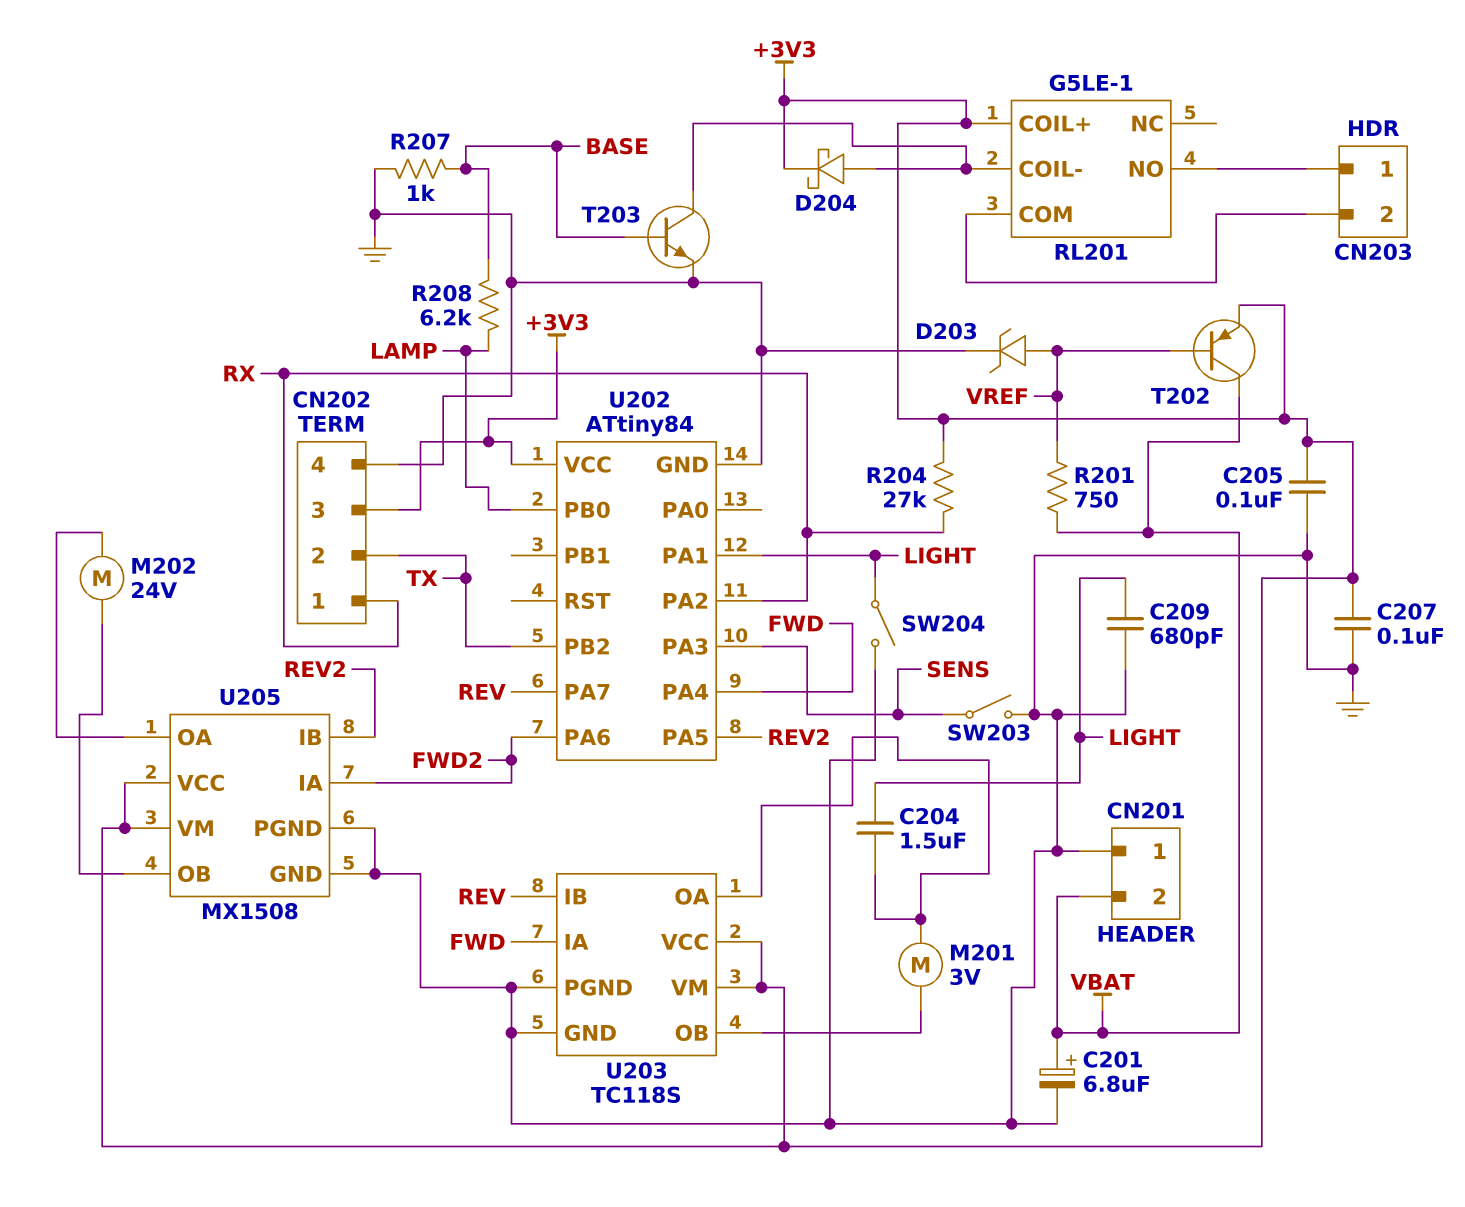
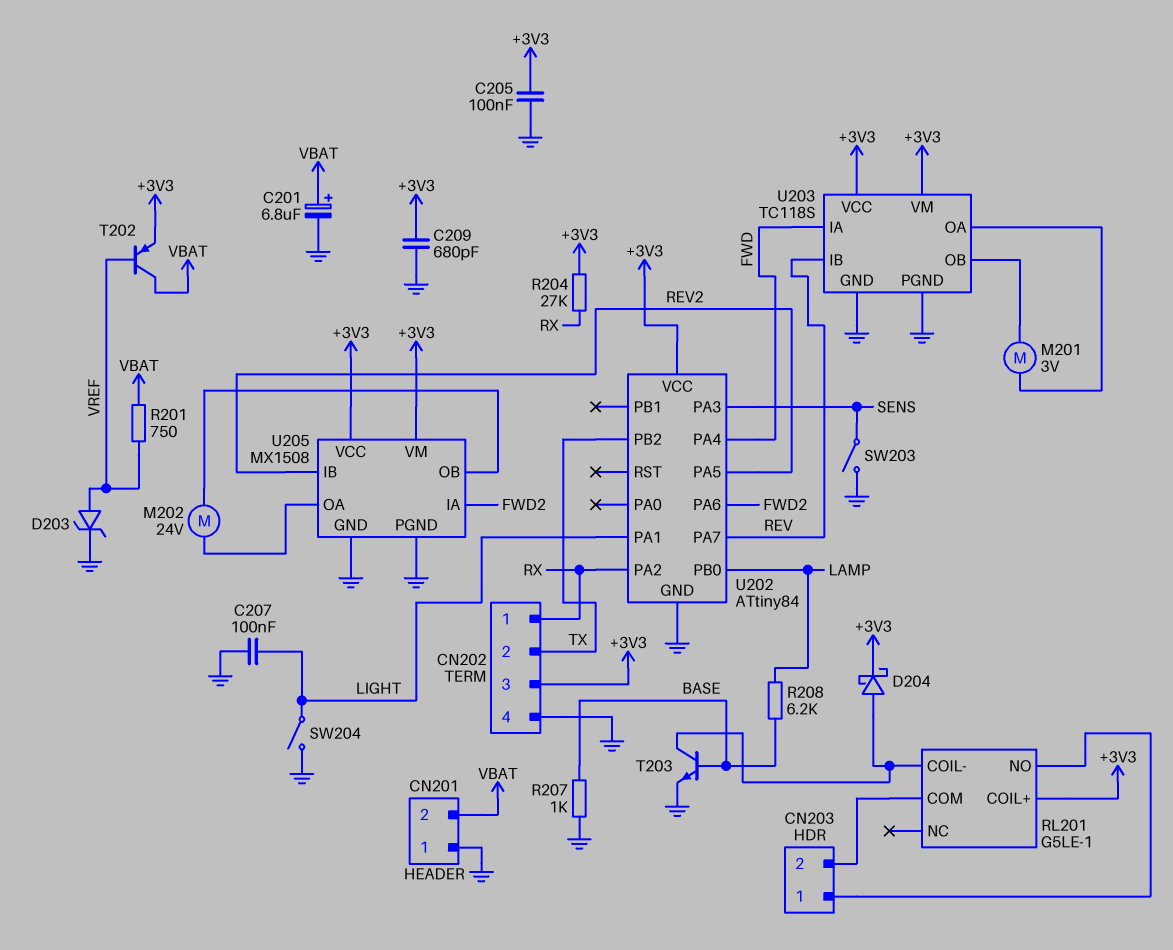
C204: 1.5uF (LIGHT, U203/OA) -> none
C207: 100nF (+3V3, GND) -> 100nF (GND, LIGHT)
C209: 680pF (GND, LIGHT) -> 680pF (+3V3, GND)

